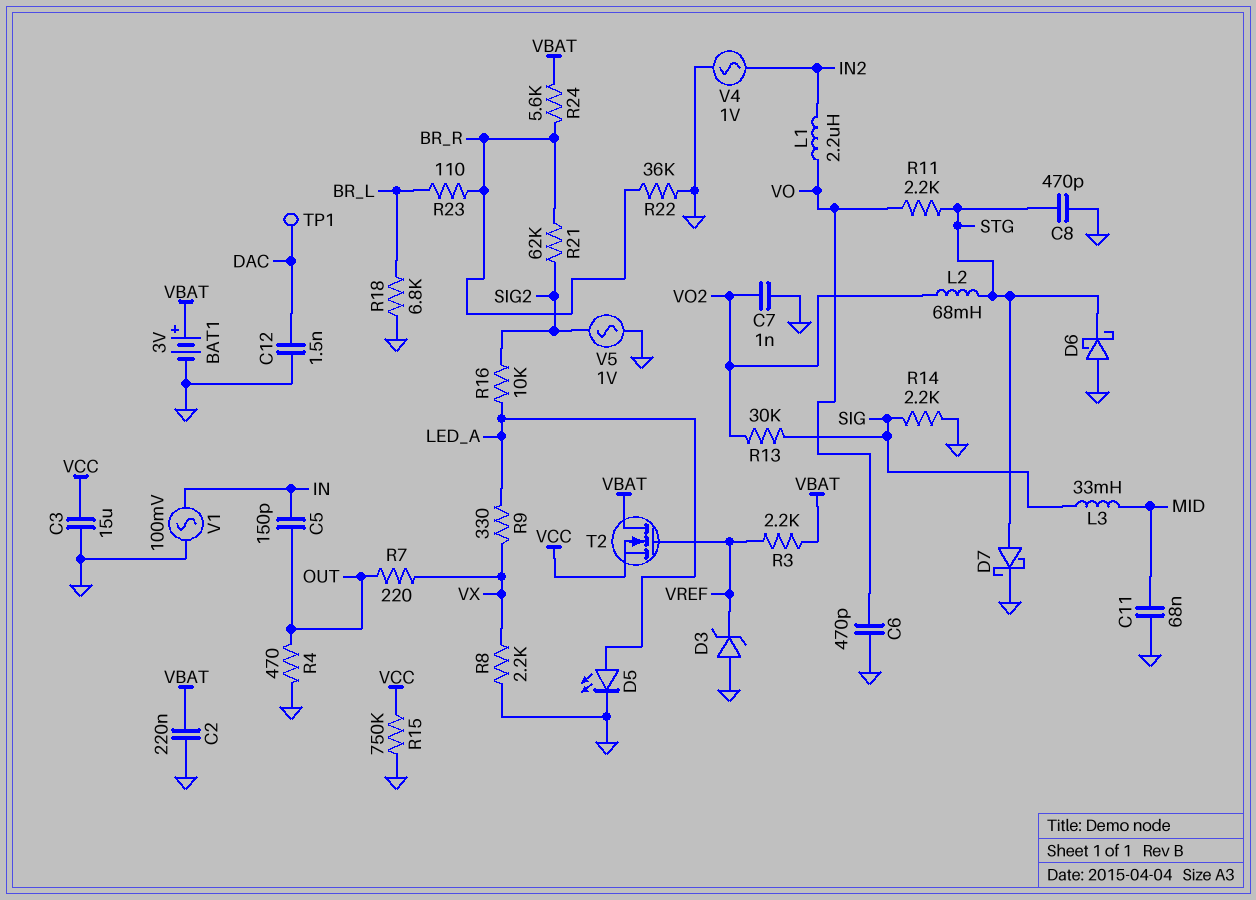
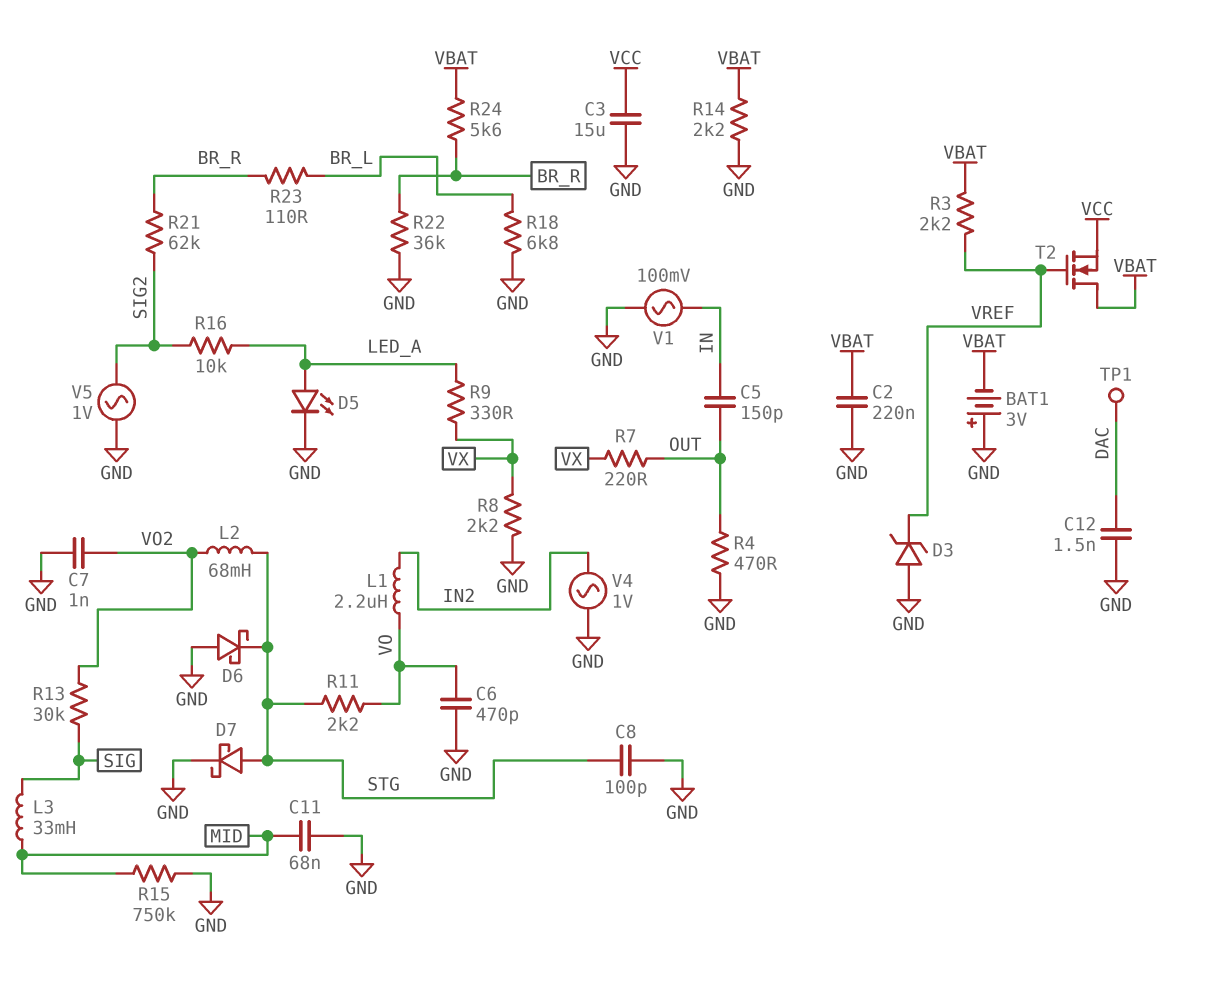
BAT1: 3V (plus VBAT, minus GND) -> 3V (plus GND, minus VBAT)
C8: 470pF (GND, STG) -> 100pF (GND, STG)
R14: 2.2k (GND, SIG) -> 2.2k (GND, VBAT)
R15: 750k (GND, VCC) -> 750k (GND, MID)

